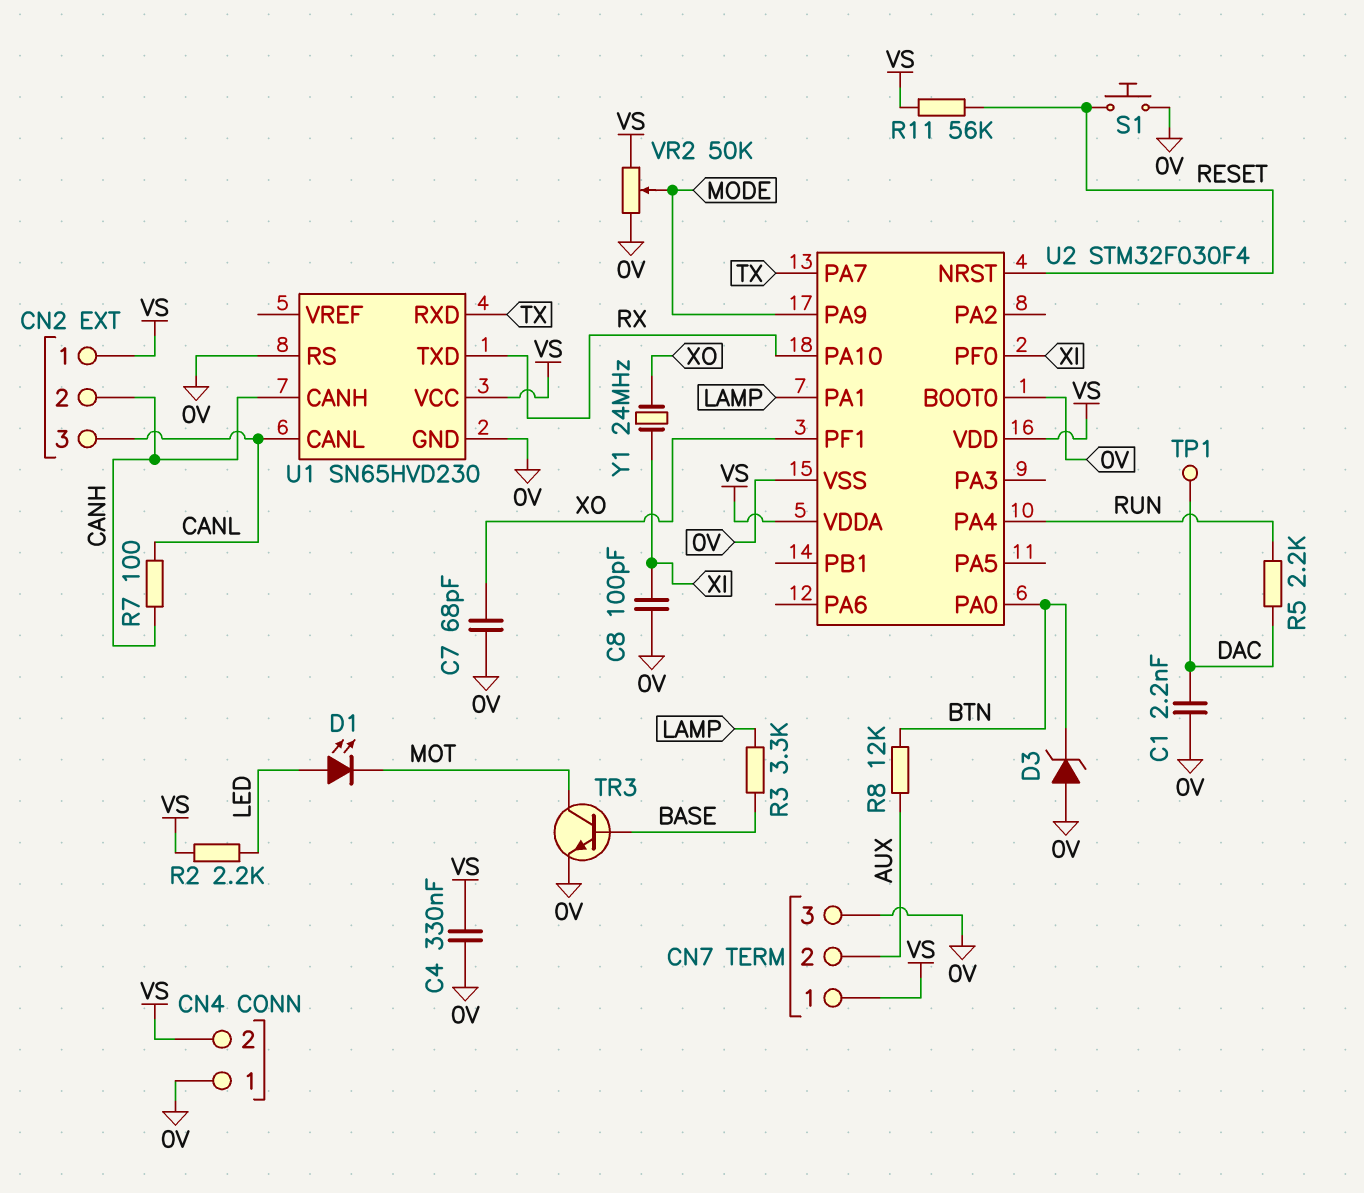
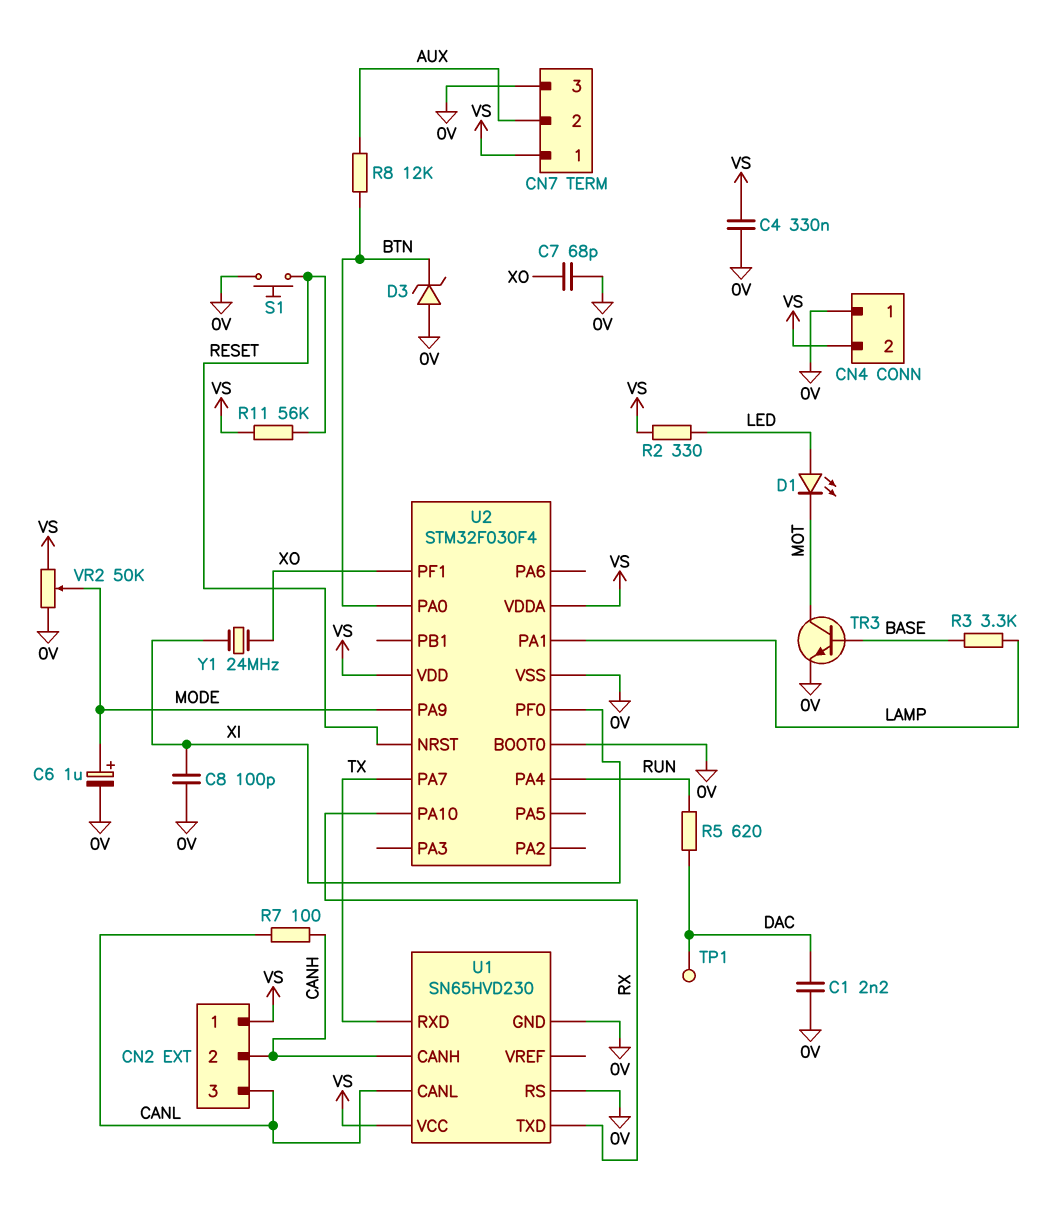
C6: none -> 1uF (plus MODE, minus 0V)
R2: 2.2k (LED, VS) -> 330 (LED, VS)
R5: 2.2k (DAC, RUN) -> 620 (DAC, RUN)

